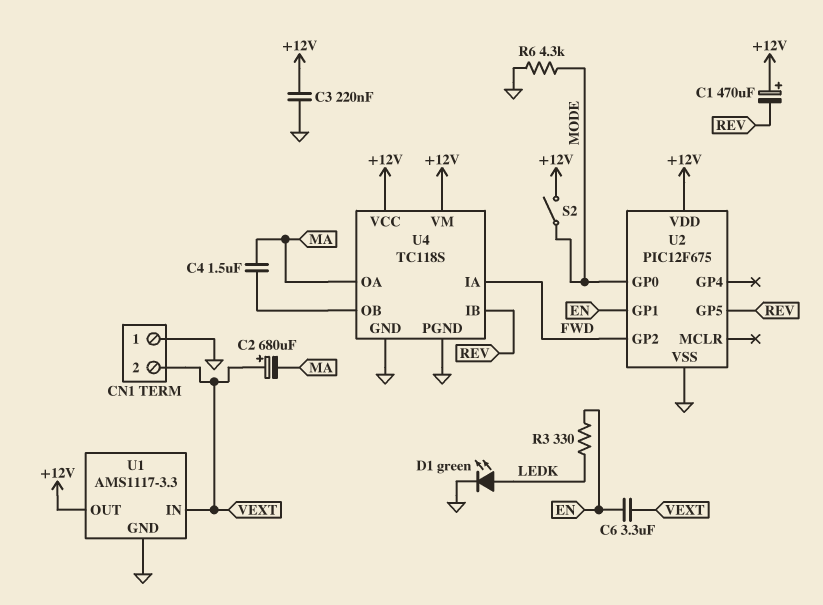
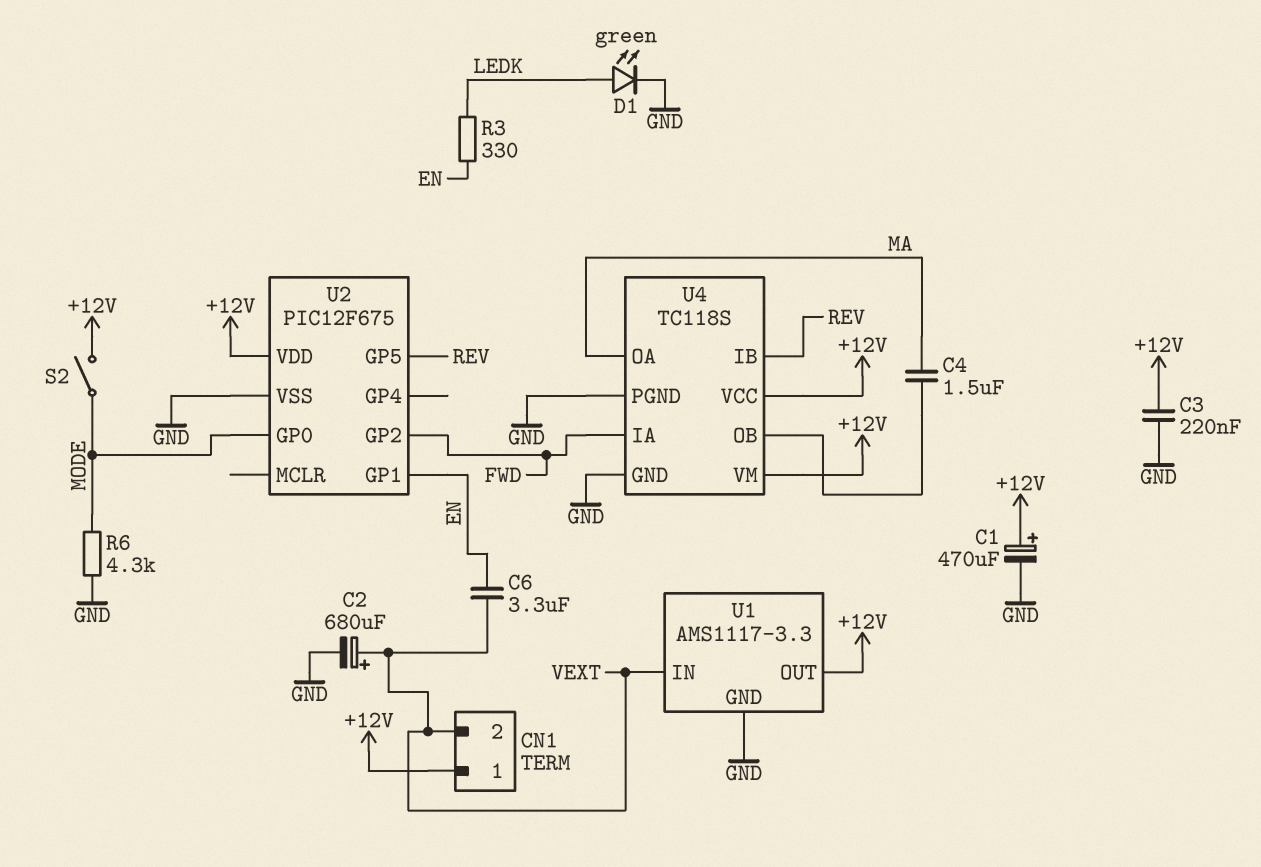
C1: 470uF (plus +12V, minus REV) -> 470uF (plus +12V, minus GND)
C2: 680uF (plus VEXT, minus MA) -> 680uF (plus VEXT, minus GND)
CN1 pin 1: GND -> +12V

